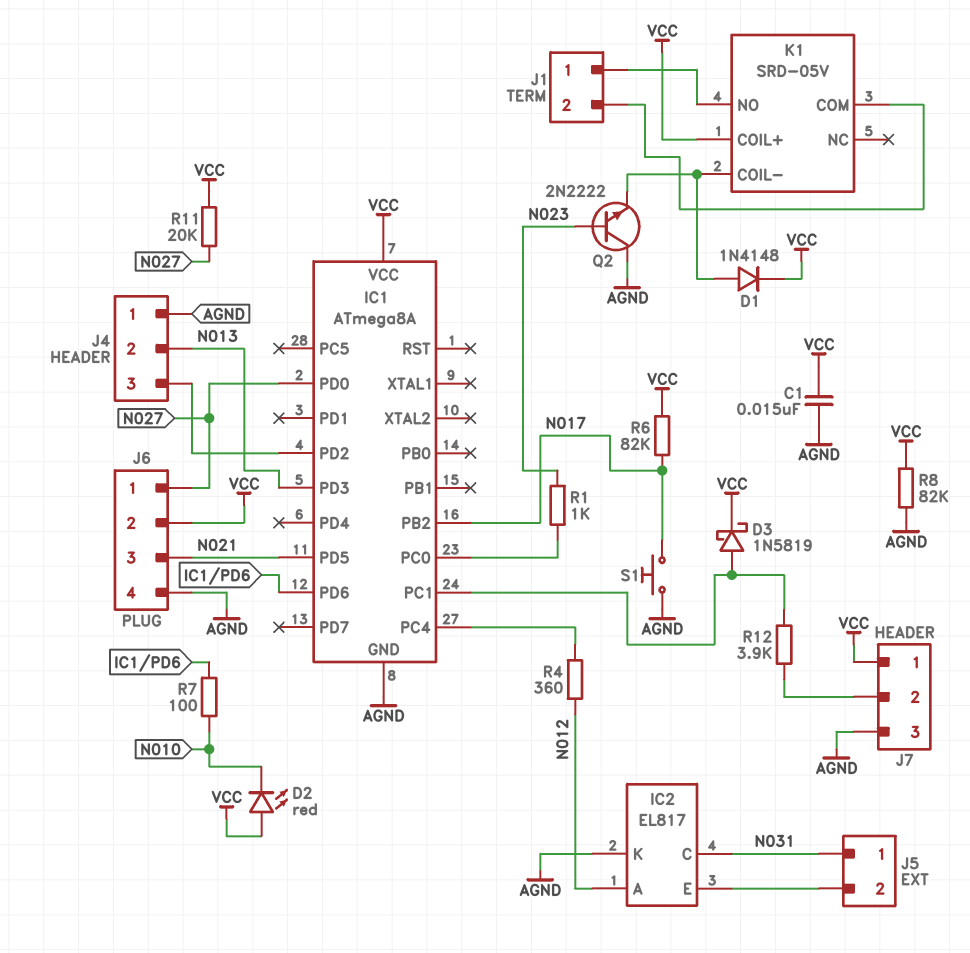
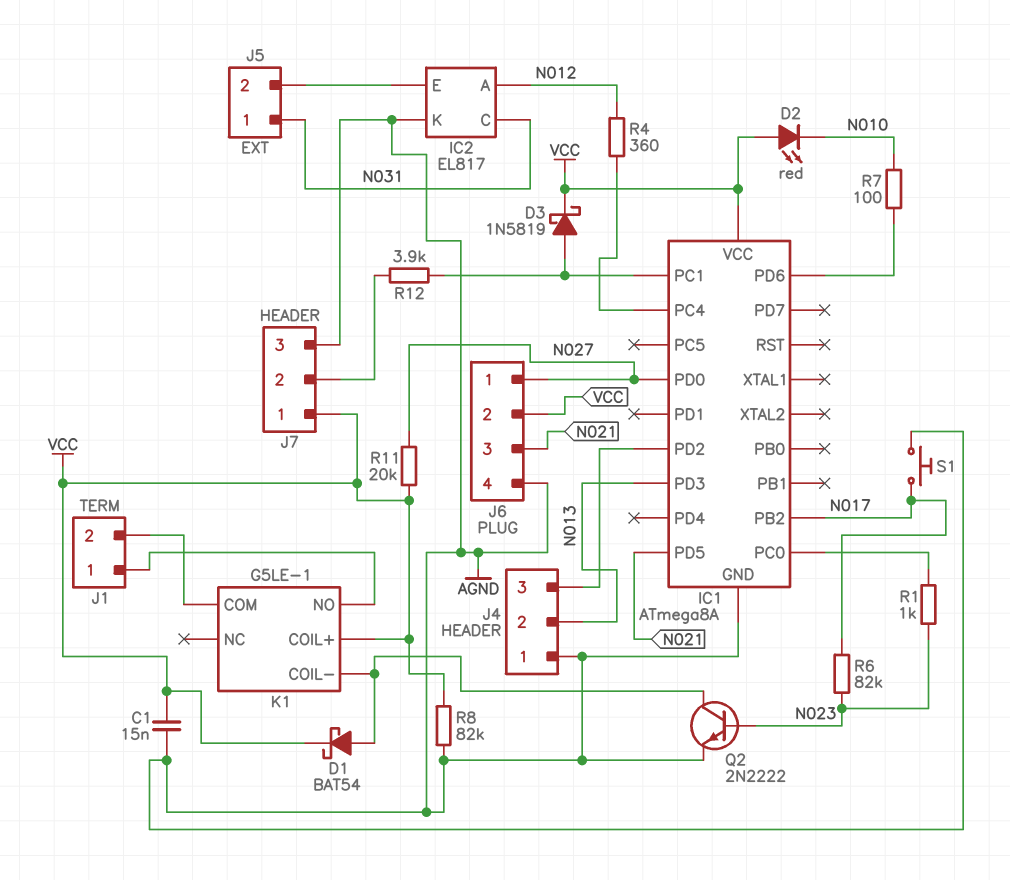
D1: diode 1N4148 (A K1/COIL-, K VCC) -> schottky BAT54 (A K1/COIL-, K VCC)
K1: SRD-05V -> G5LE-1
Q2: NPN 2N2222 (B N023, C AGND, E K1/COIL-) -> NPN 2N2222 (B N023, C K1/COIL-, E AGND)
R6: 82k (N017, VCC) -> 82k (N017, N023)

